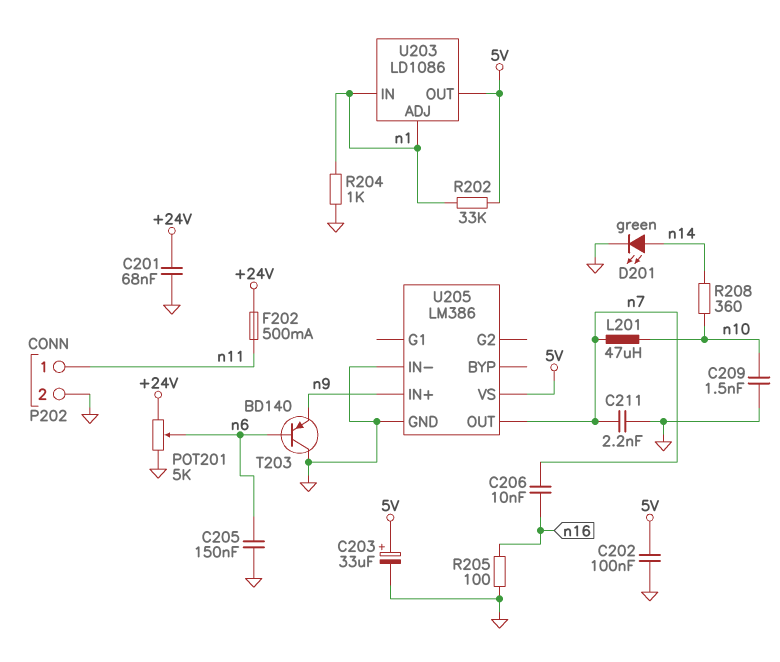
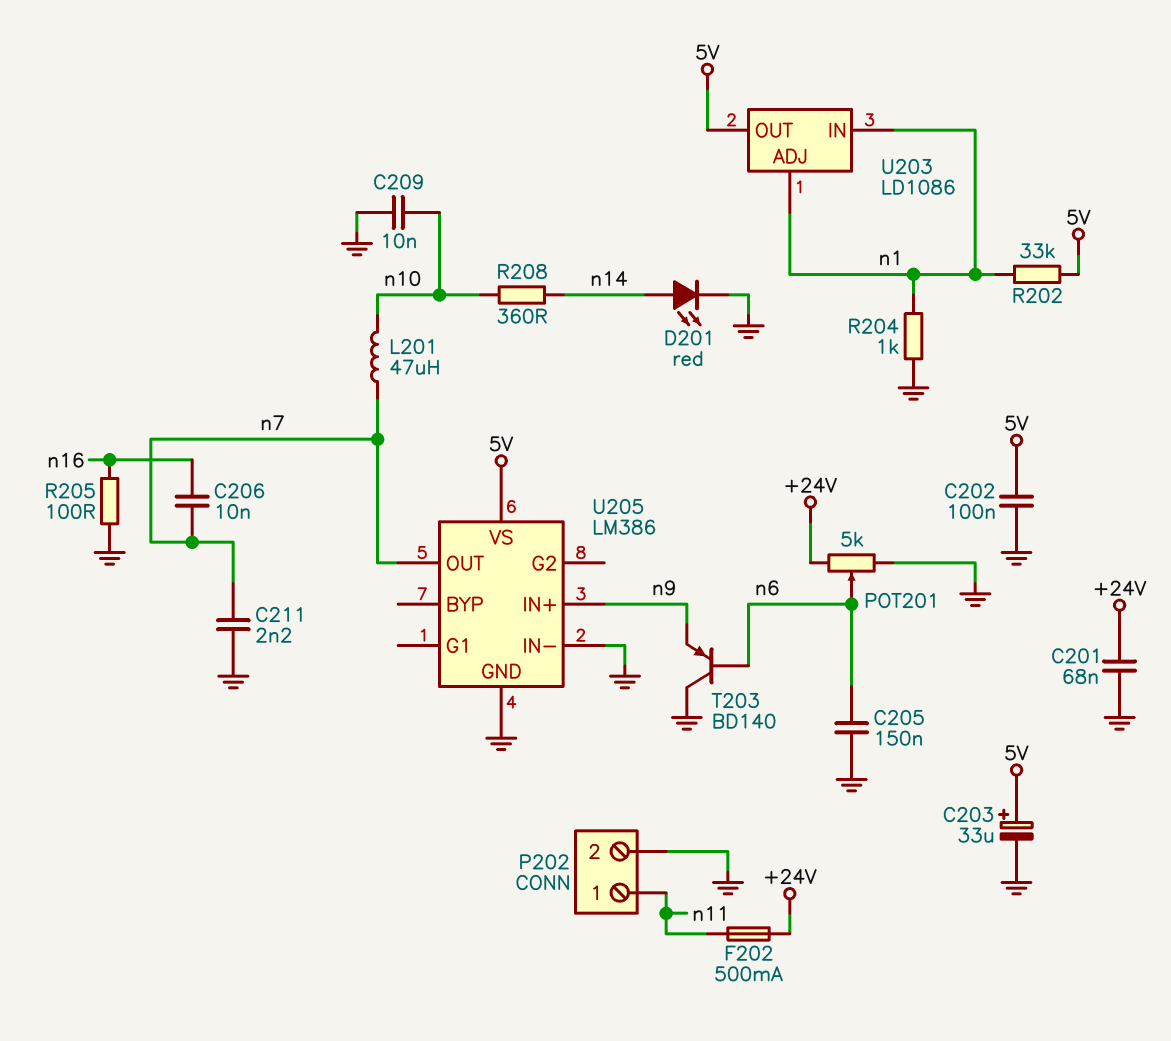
C209: 1.5nF (GND, n10) -> 10nF (GND, n10)
D201: LED green (A n14, K GND) -> LED red (A n14, K GND)

